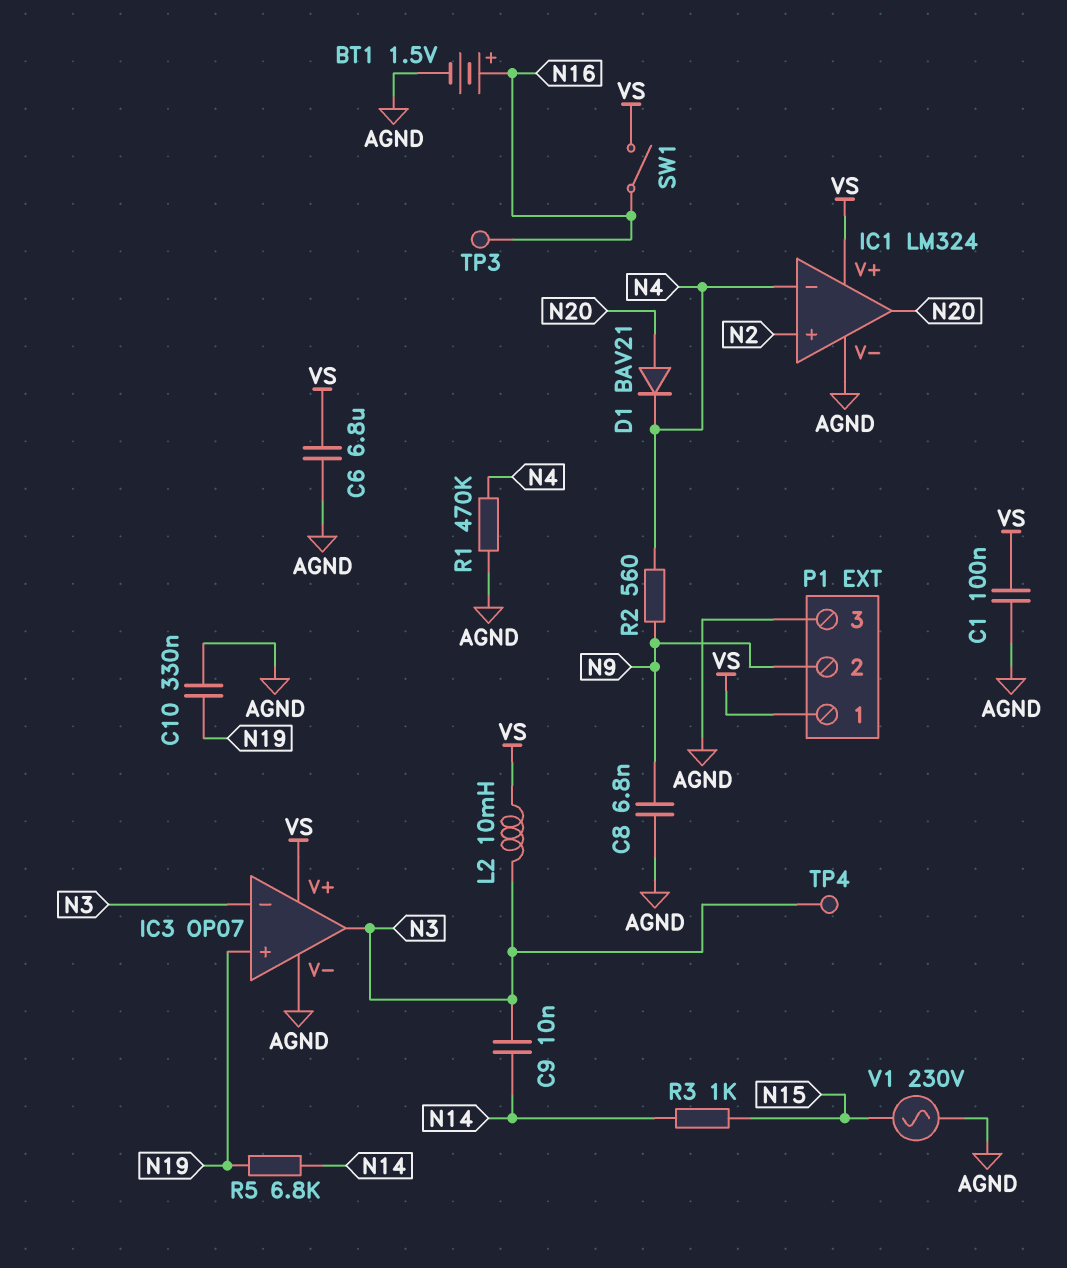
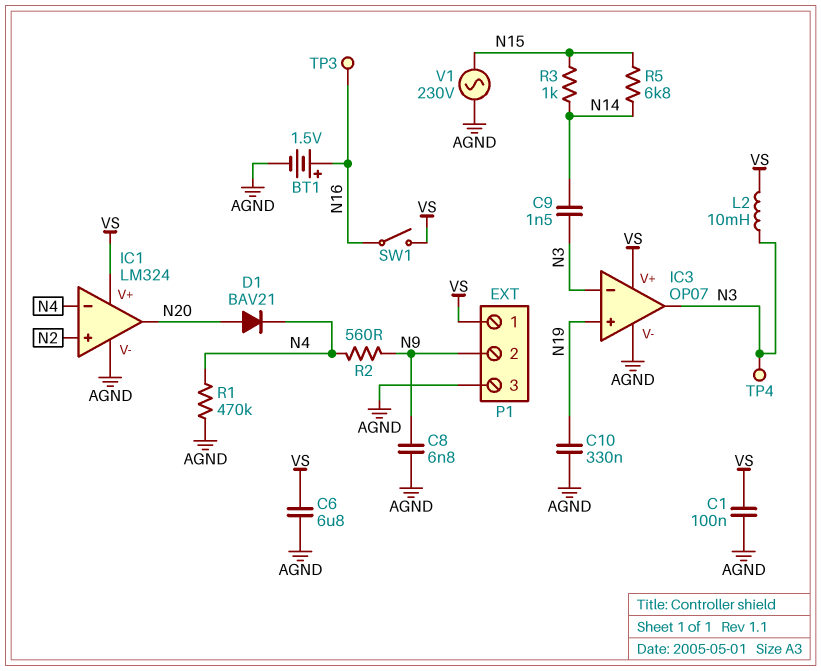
C9: 10nF (N3, N14) -> 1.5nF (N3, N14)
R5: 6.8k (N14, N19) -> 6.8k (N14, N15)

